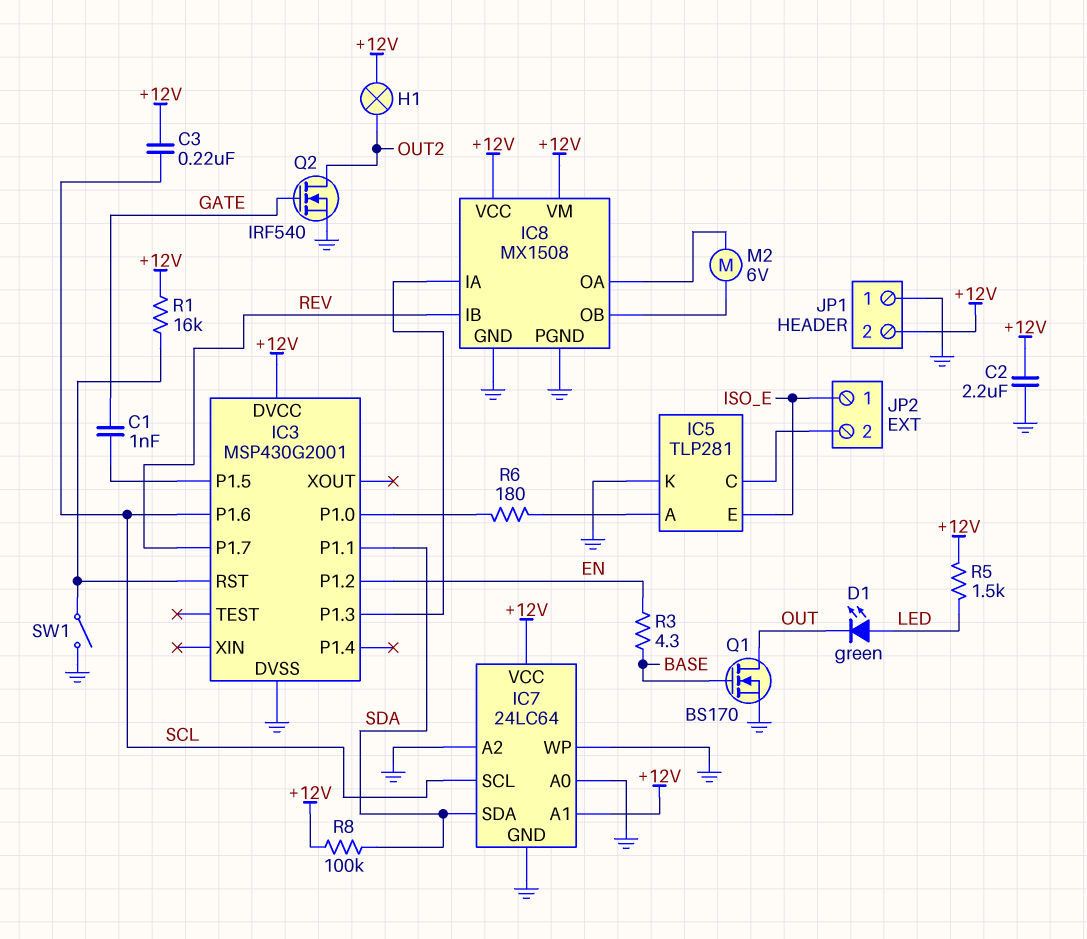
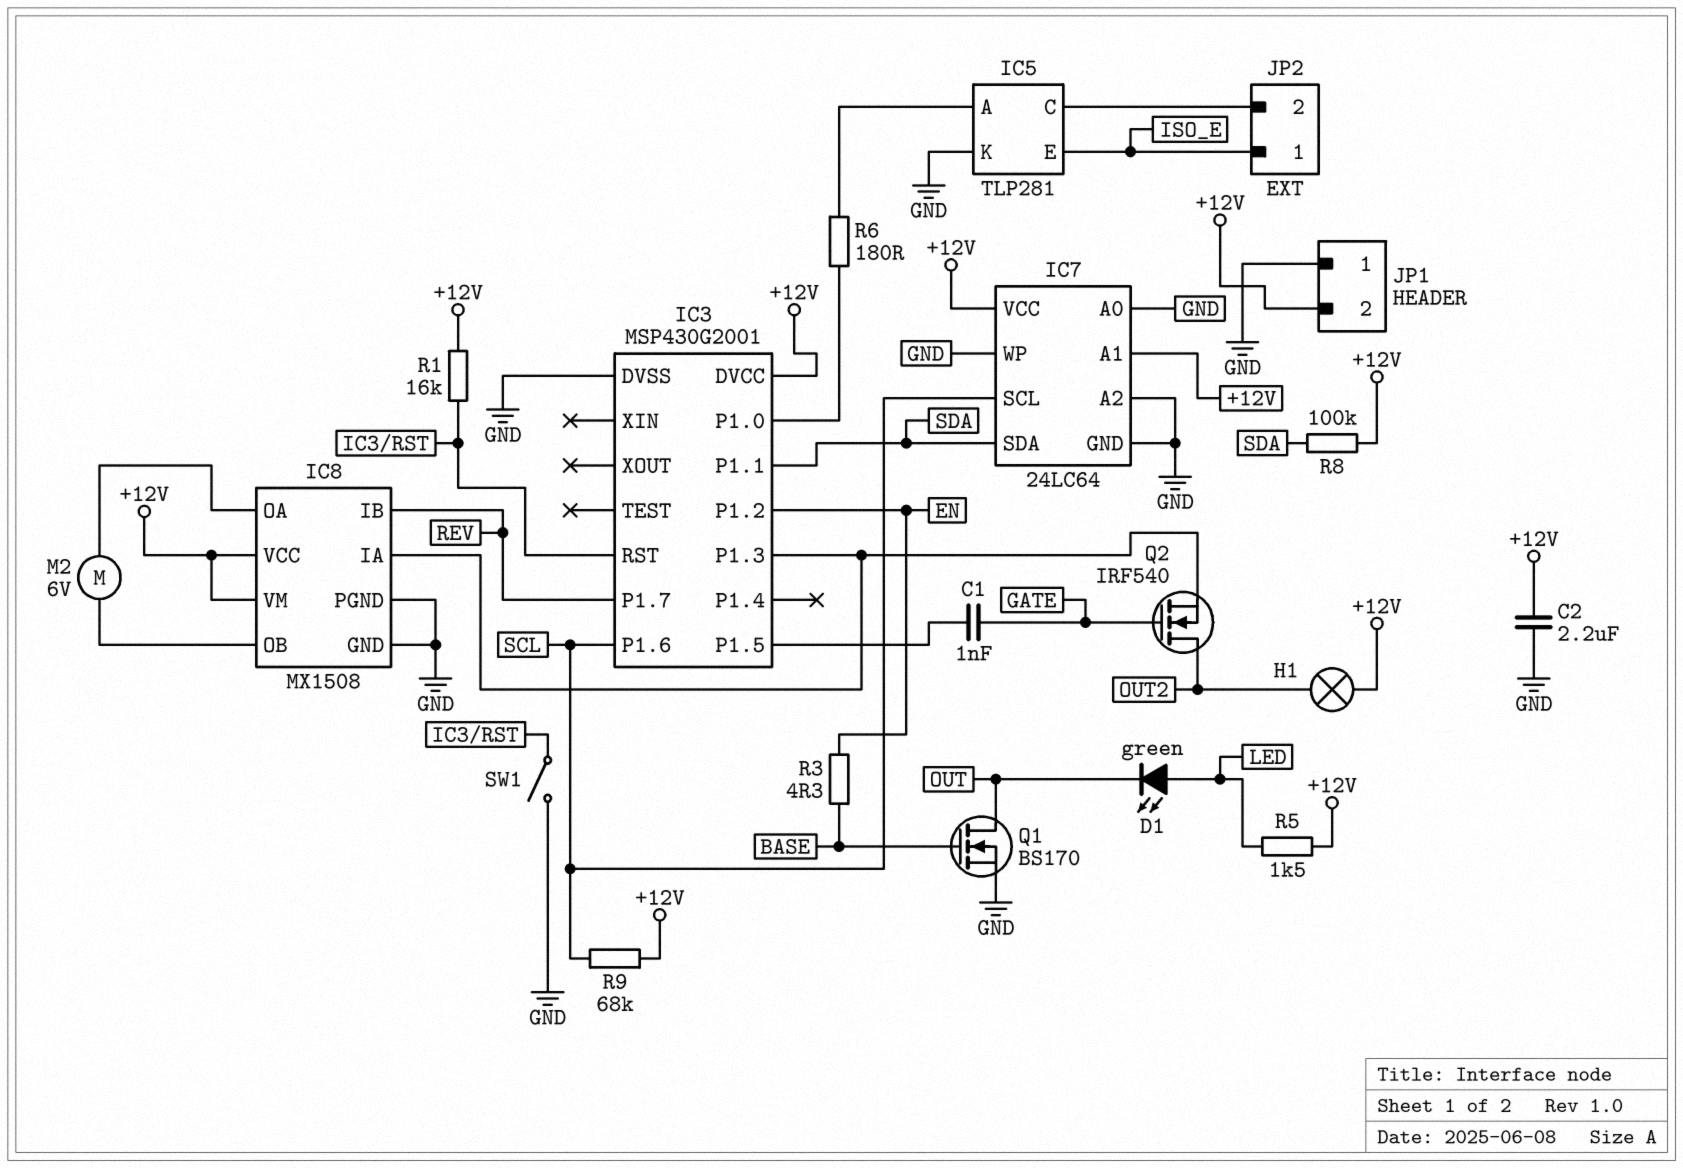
C3: 220nF (+12V, SCL) -> none
Q2: NMOS IRF540 (G GATE, D OUT2, S GND) -> NMOS IRF540 (G GATE, D OUT2, S IC3/P1.3)
R9: none -> 68k (+12V, SCL)

